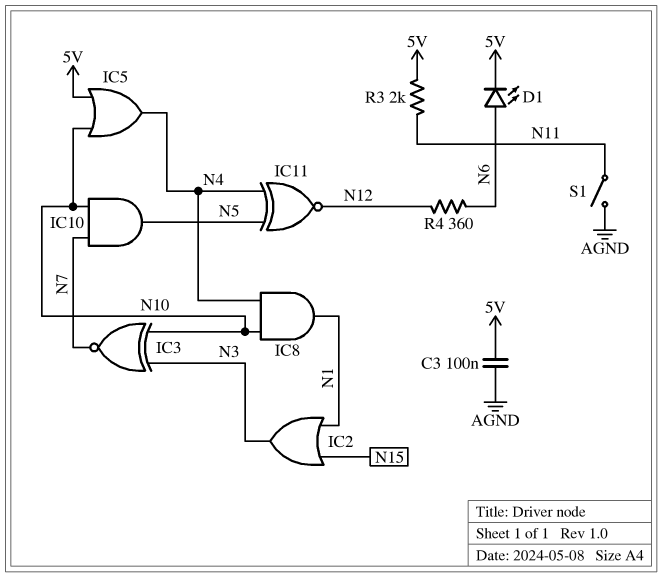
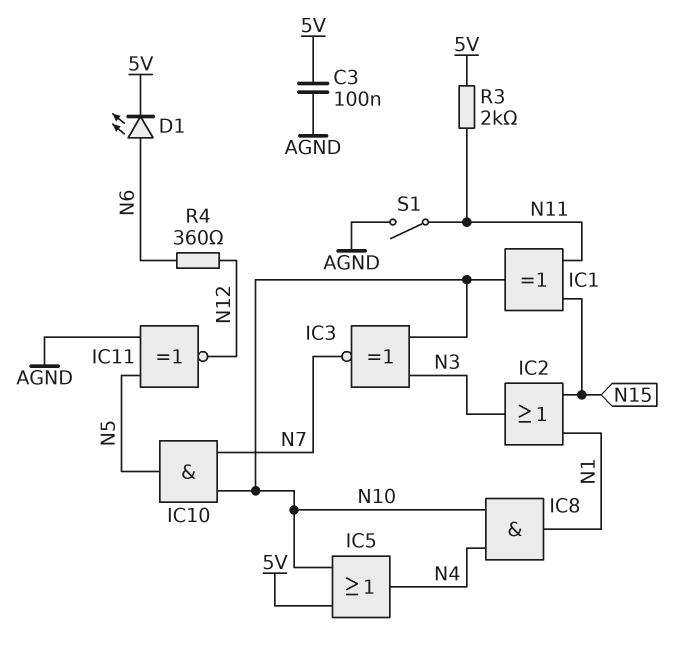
IC1: none -> XOR (in N11, in N15, out N10)
IC11: XNOR (in N4, in N5, out N12) -> XNOR (in AGND, in N5, out N12)

